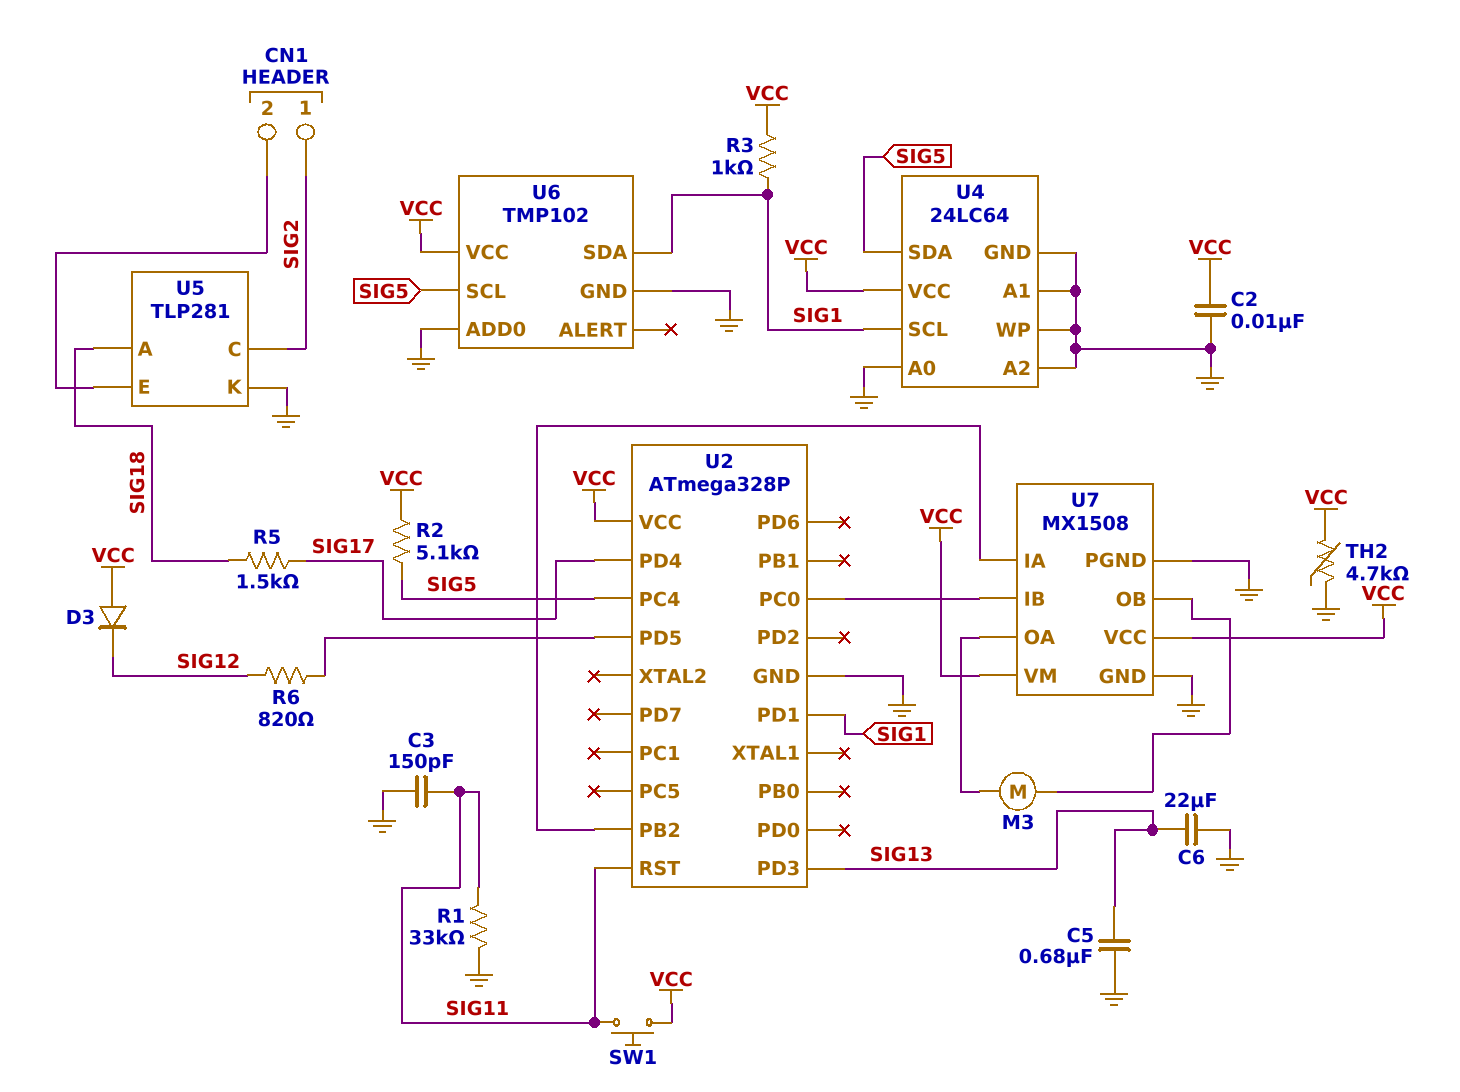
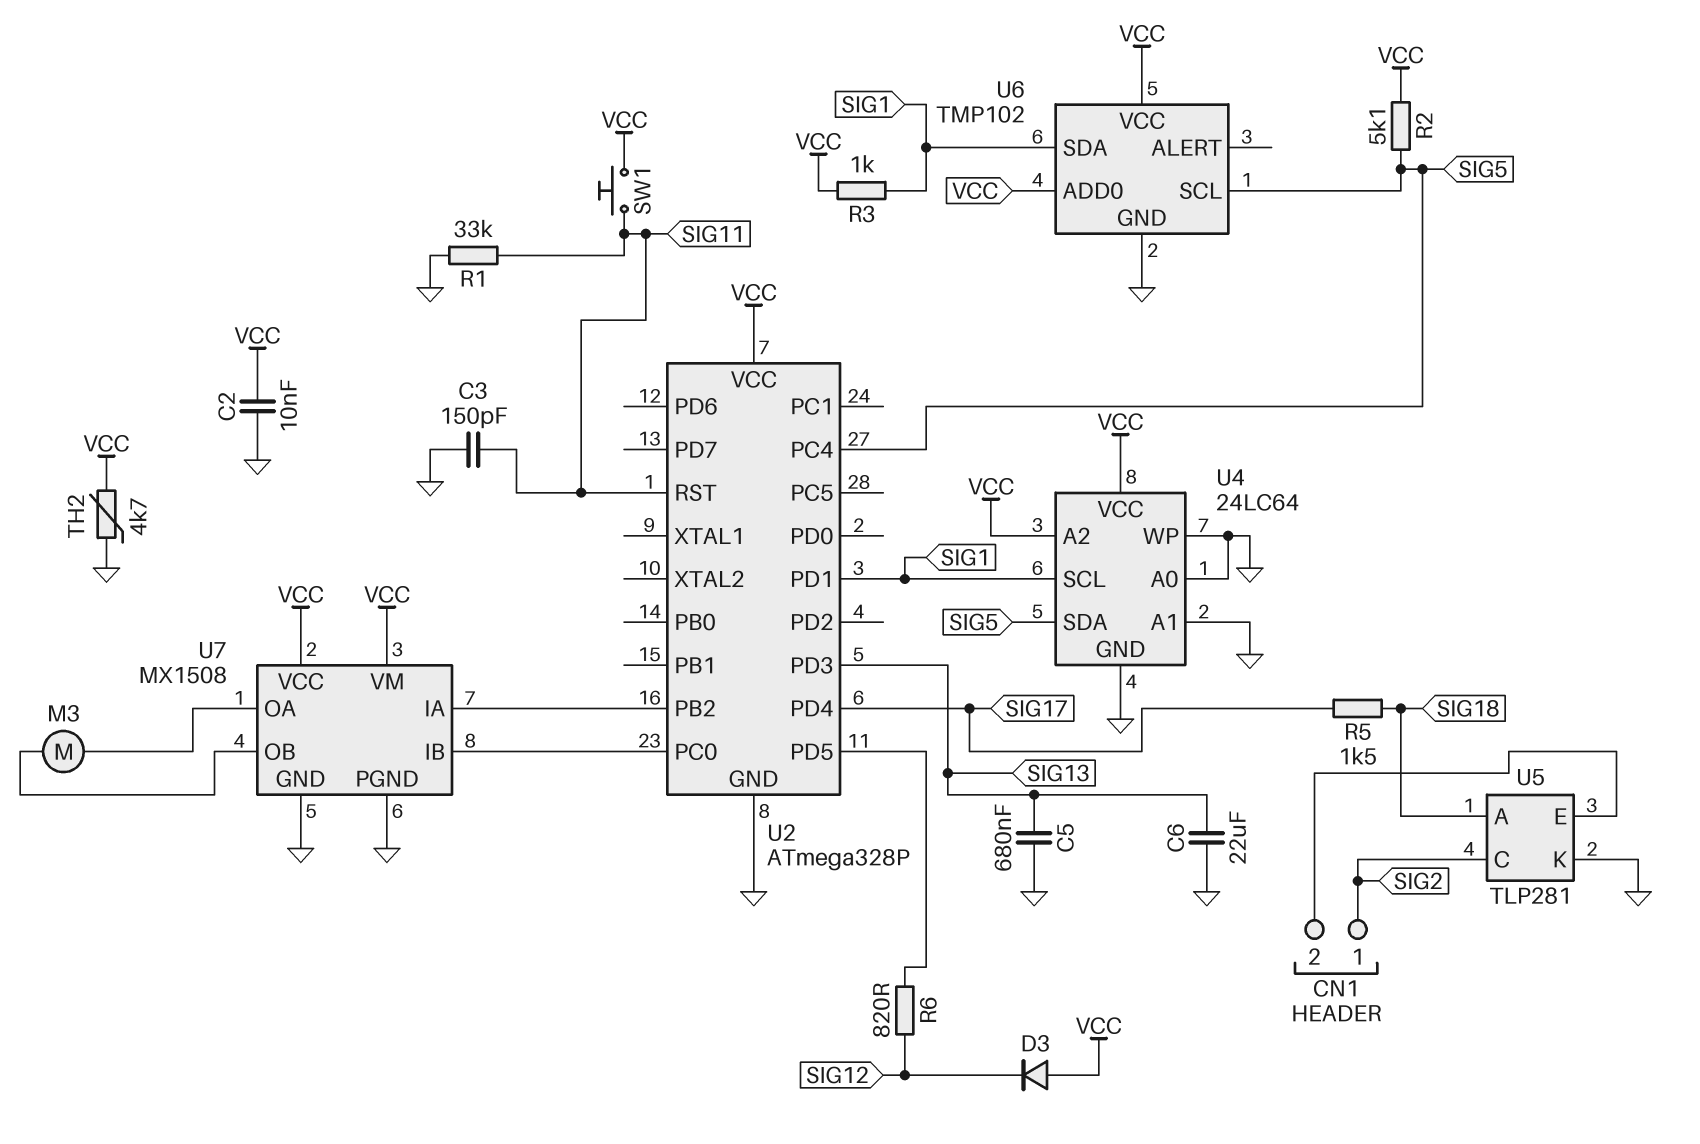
U4 pin A2: GND -> VCC
U6 pin ADD0: GND -> VCC

